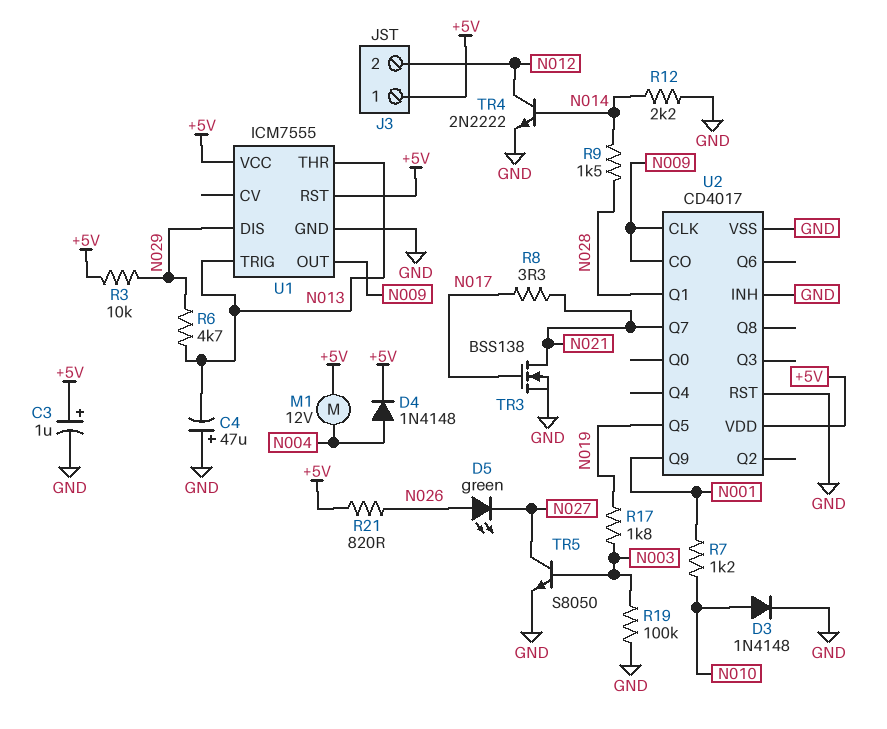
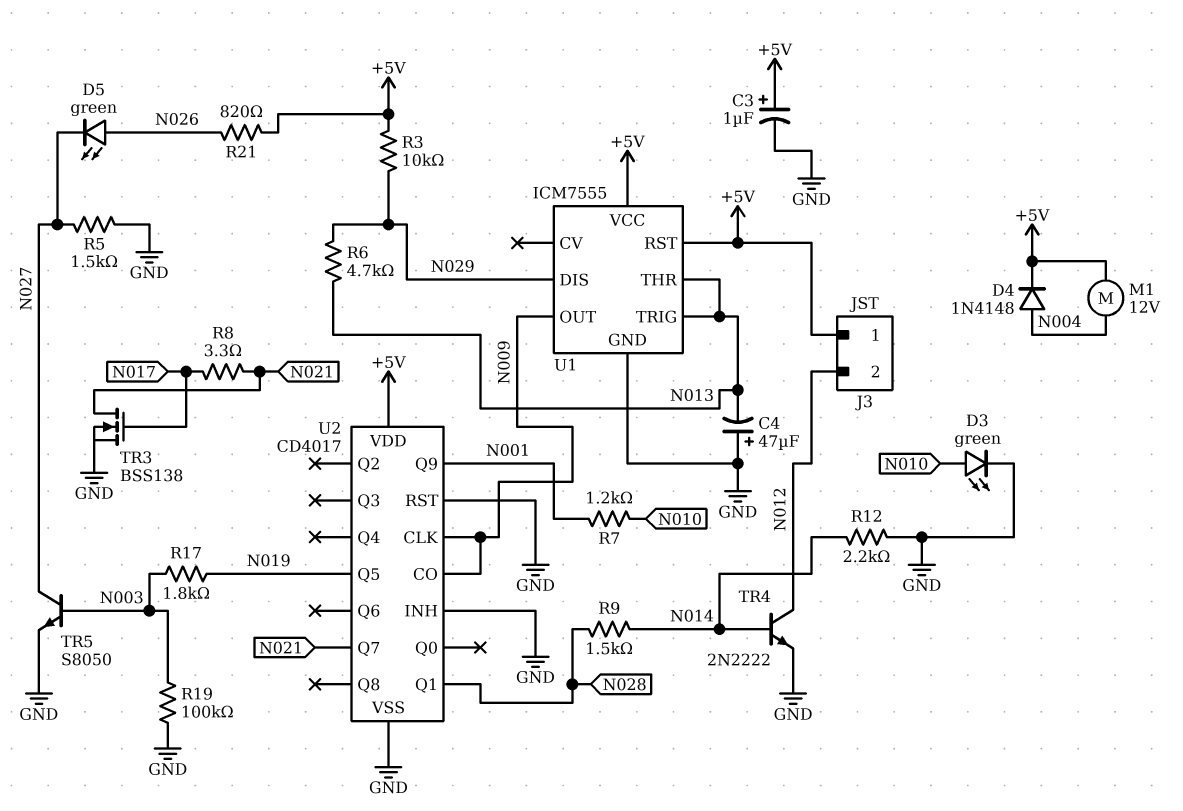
D3: diode 1N4148 (A N010, K GND) -> LED green (A N010, K GND)
R5: none -> 1.5k (GND, N027)

